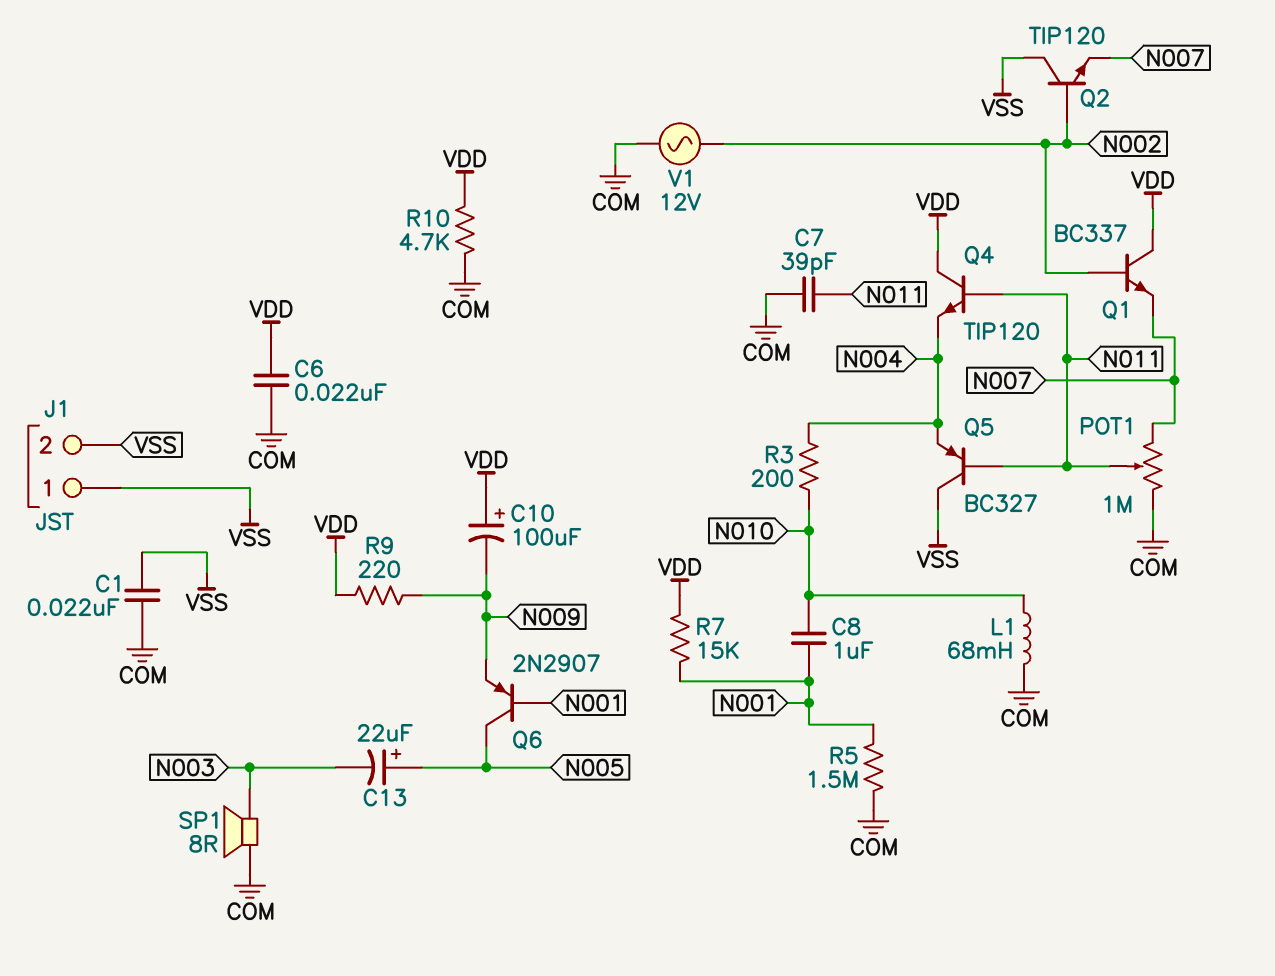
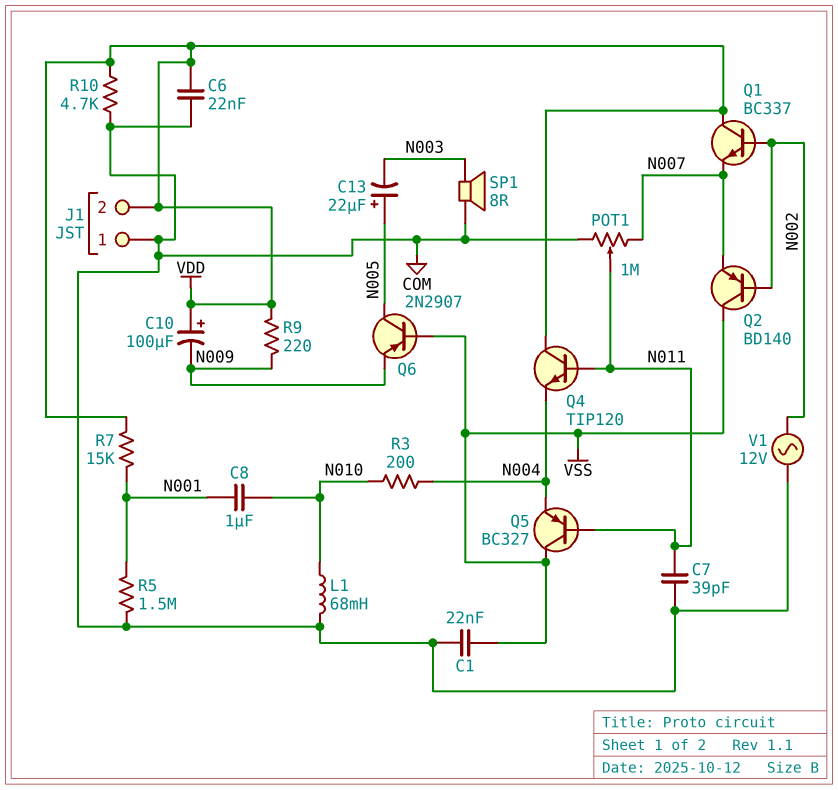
J1 pin 1: VSS -> COM
J1 pin 2: VSS -> VDD
Q2: NPN TIP120 (B N002, C VSS, E N007) -> PNP BD140 (B N002, C VSS, E N007)
Q6: PNP 2N2907 (B N001, C N005, E N009) -> PNP 2N2907 (B VSS, C N005, E N009)

